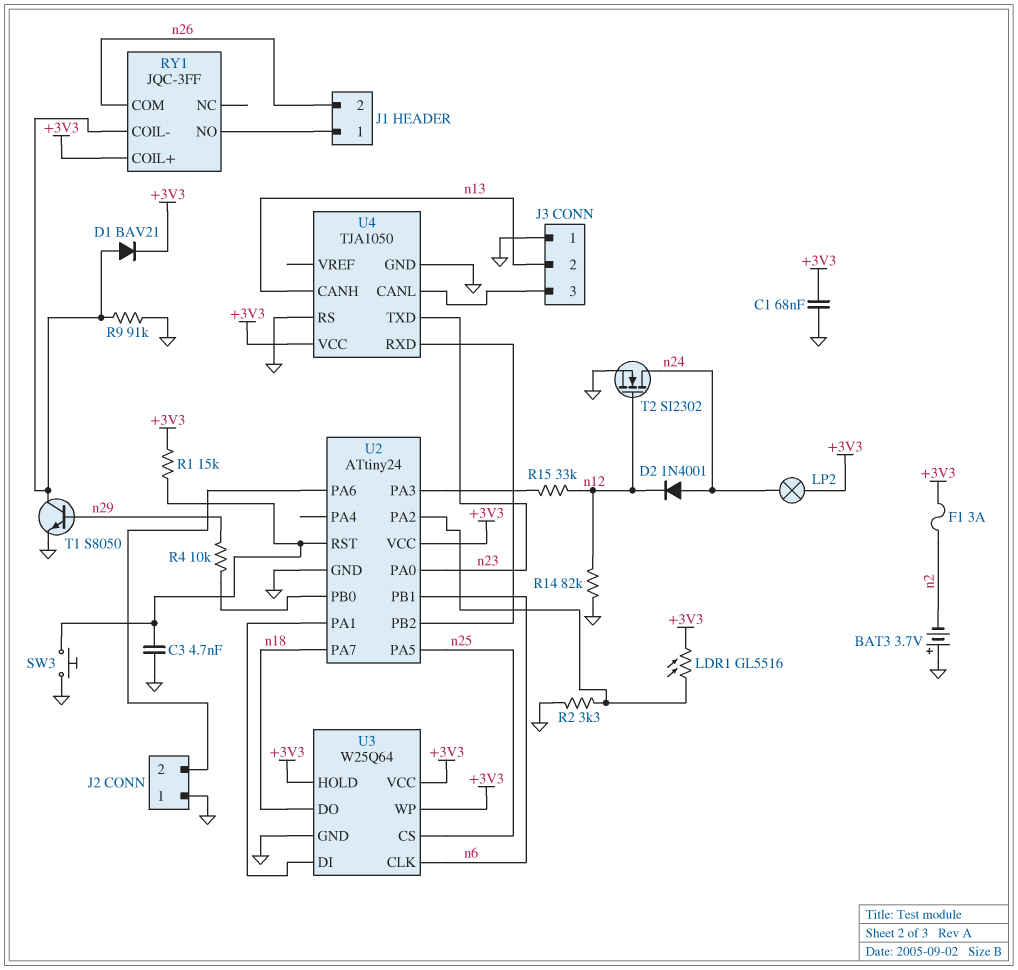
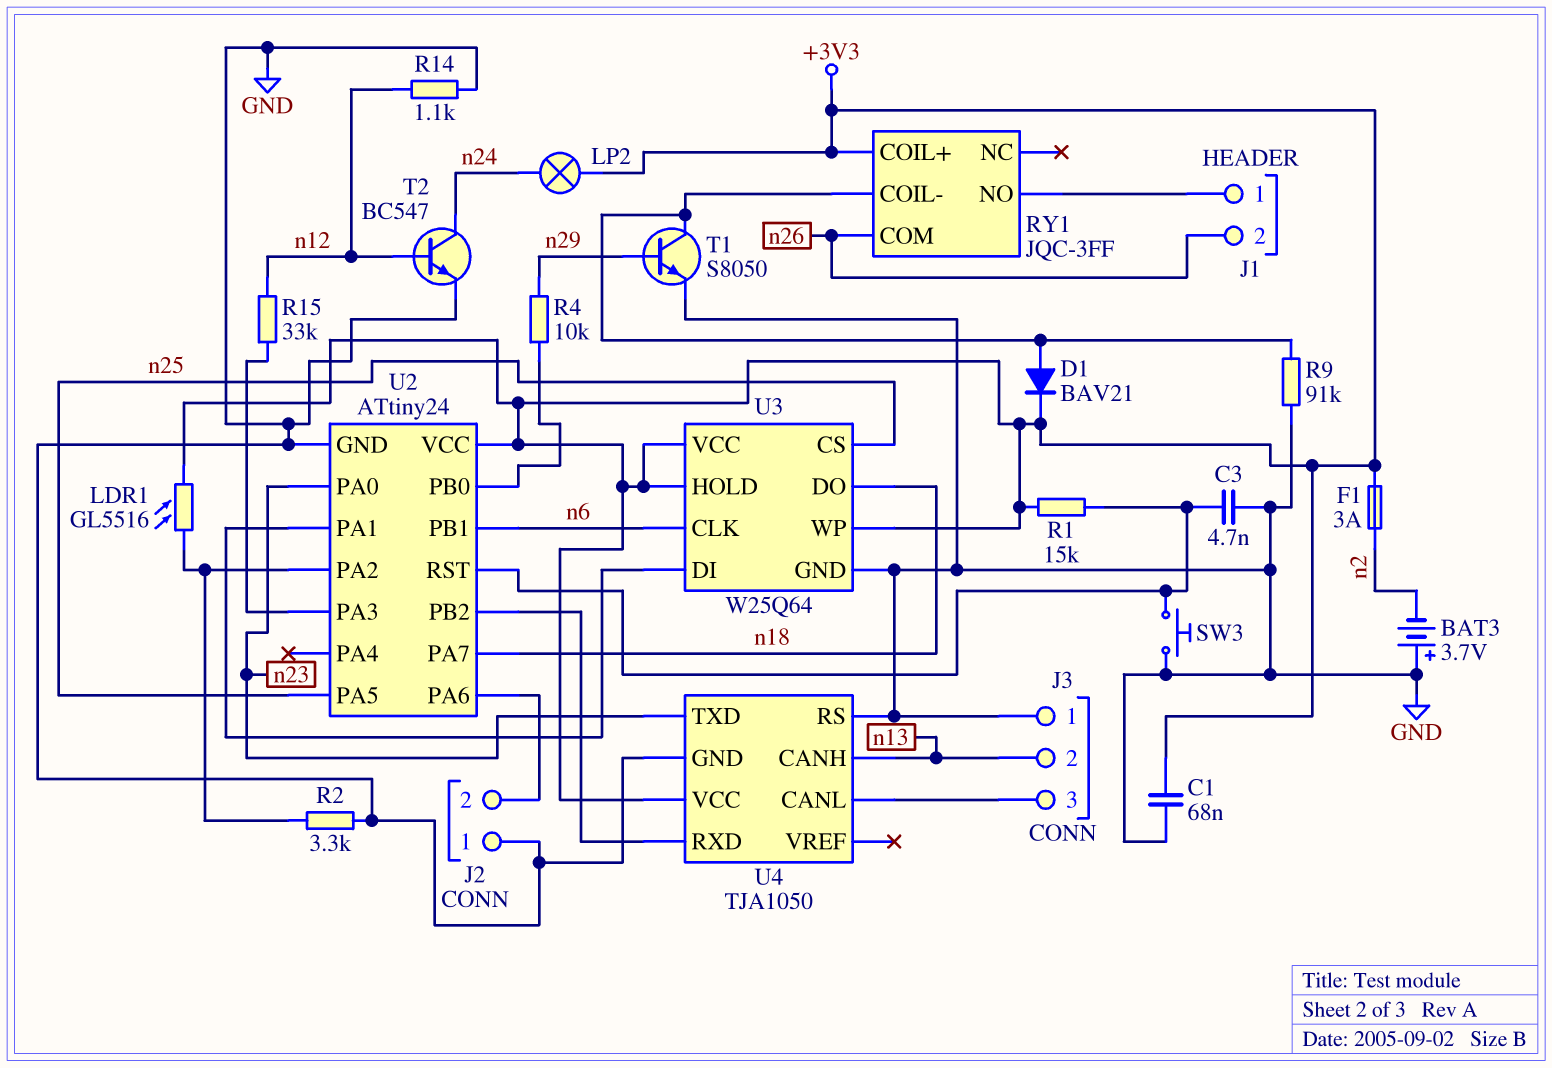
D2: diode 1N4001 (A n24, K n12) -> none
R14: 82k (GND, n12) -> 1.1k (GND, n12)
T2: NMOS SI2302 (G n12, D n24, S GND) -> NPN BC547 (B n12, C n24, E GND)

